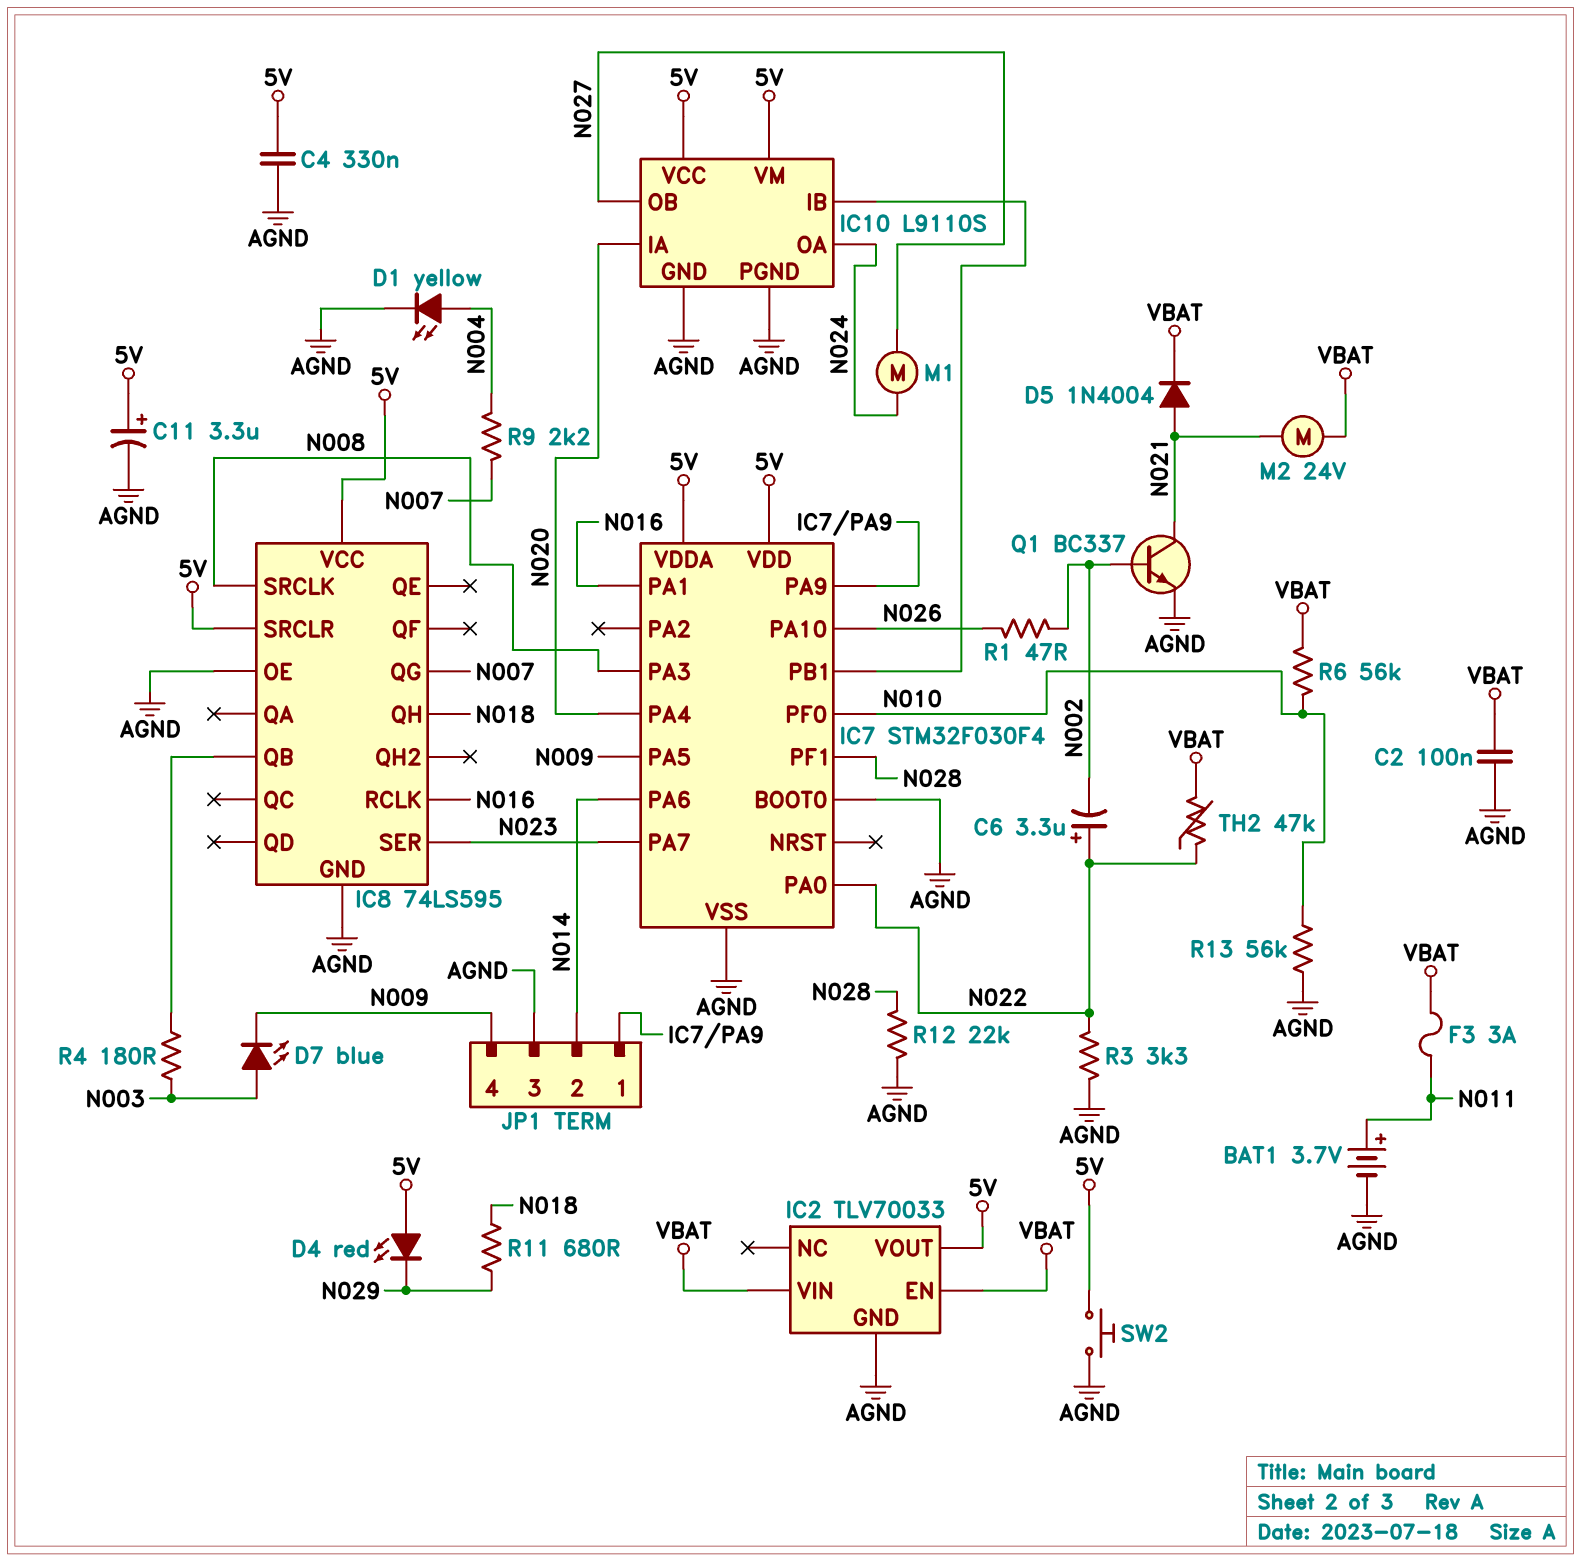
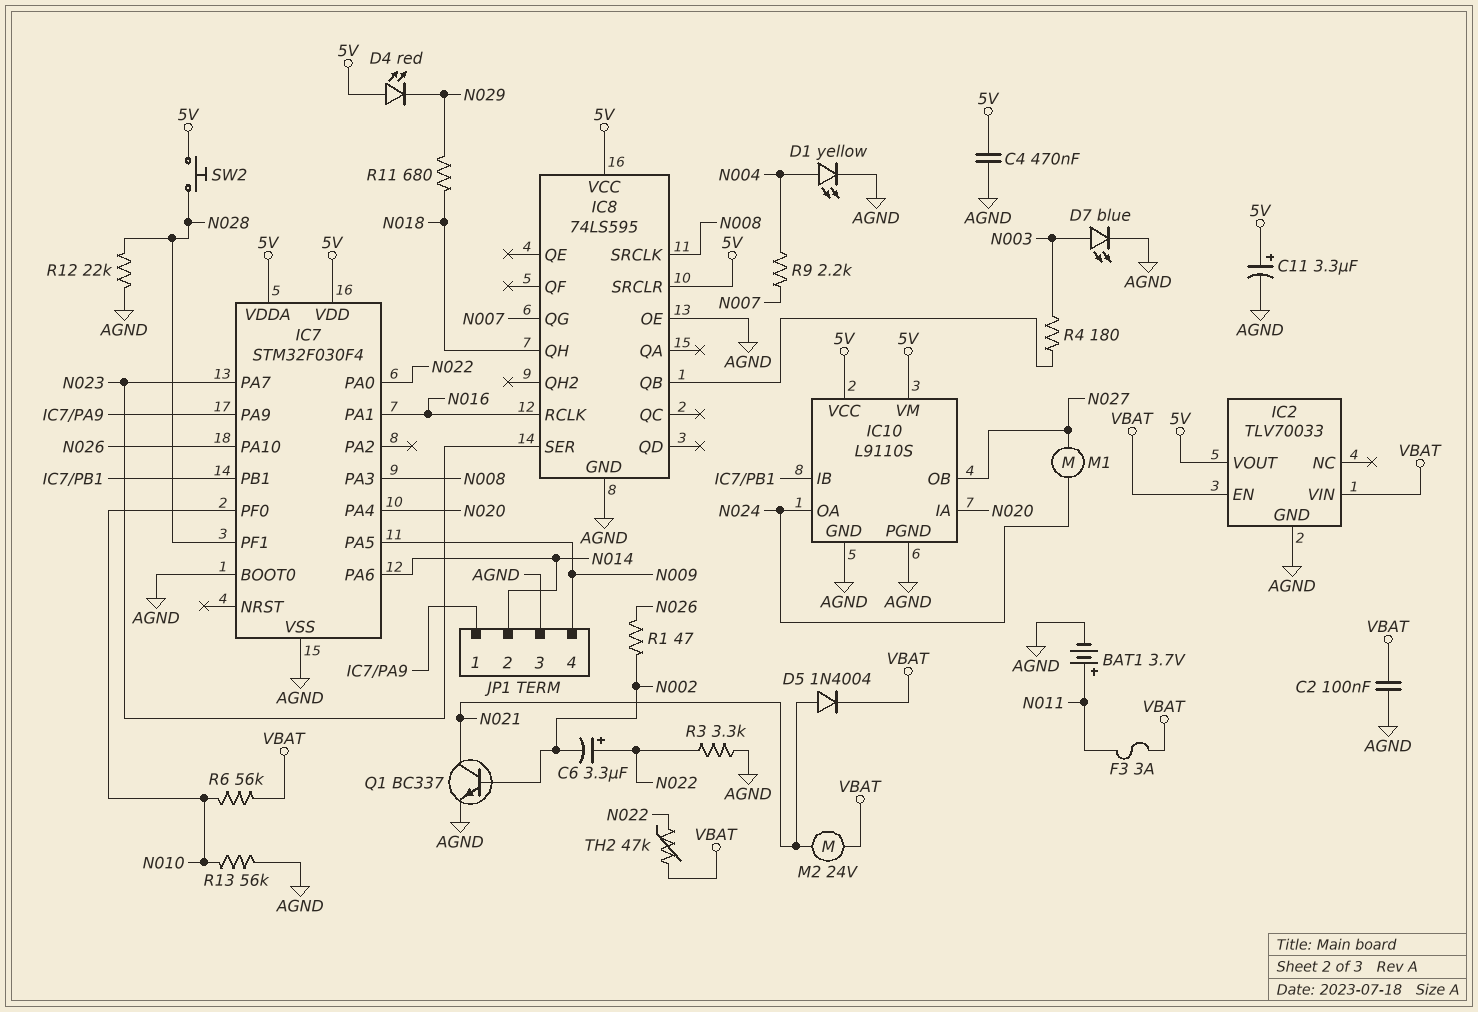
C4: 330nF (5V, AGND) -> 470nF (5V, AGND)
D7: LED blue (A N003, K N009) -> LED blue (A N003, K AGND)
SW2: button (5V, AGND) -> button (5V, N028)

